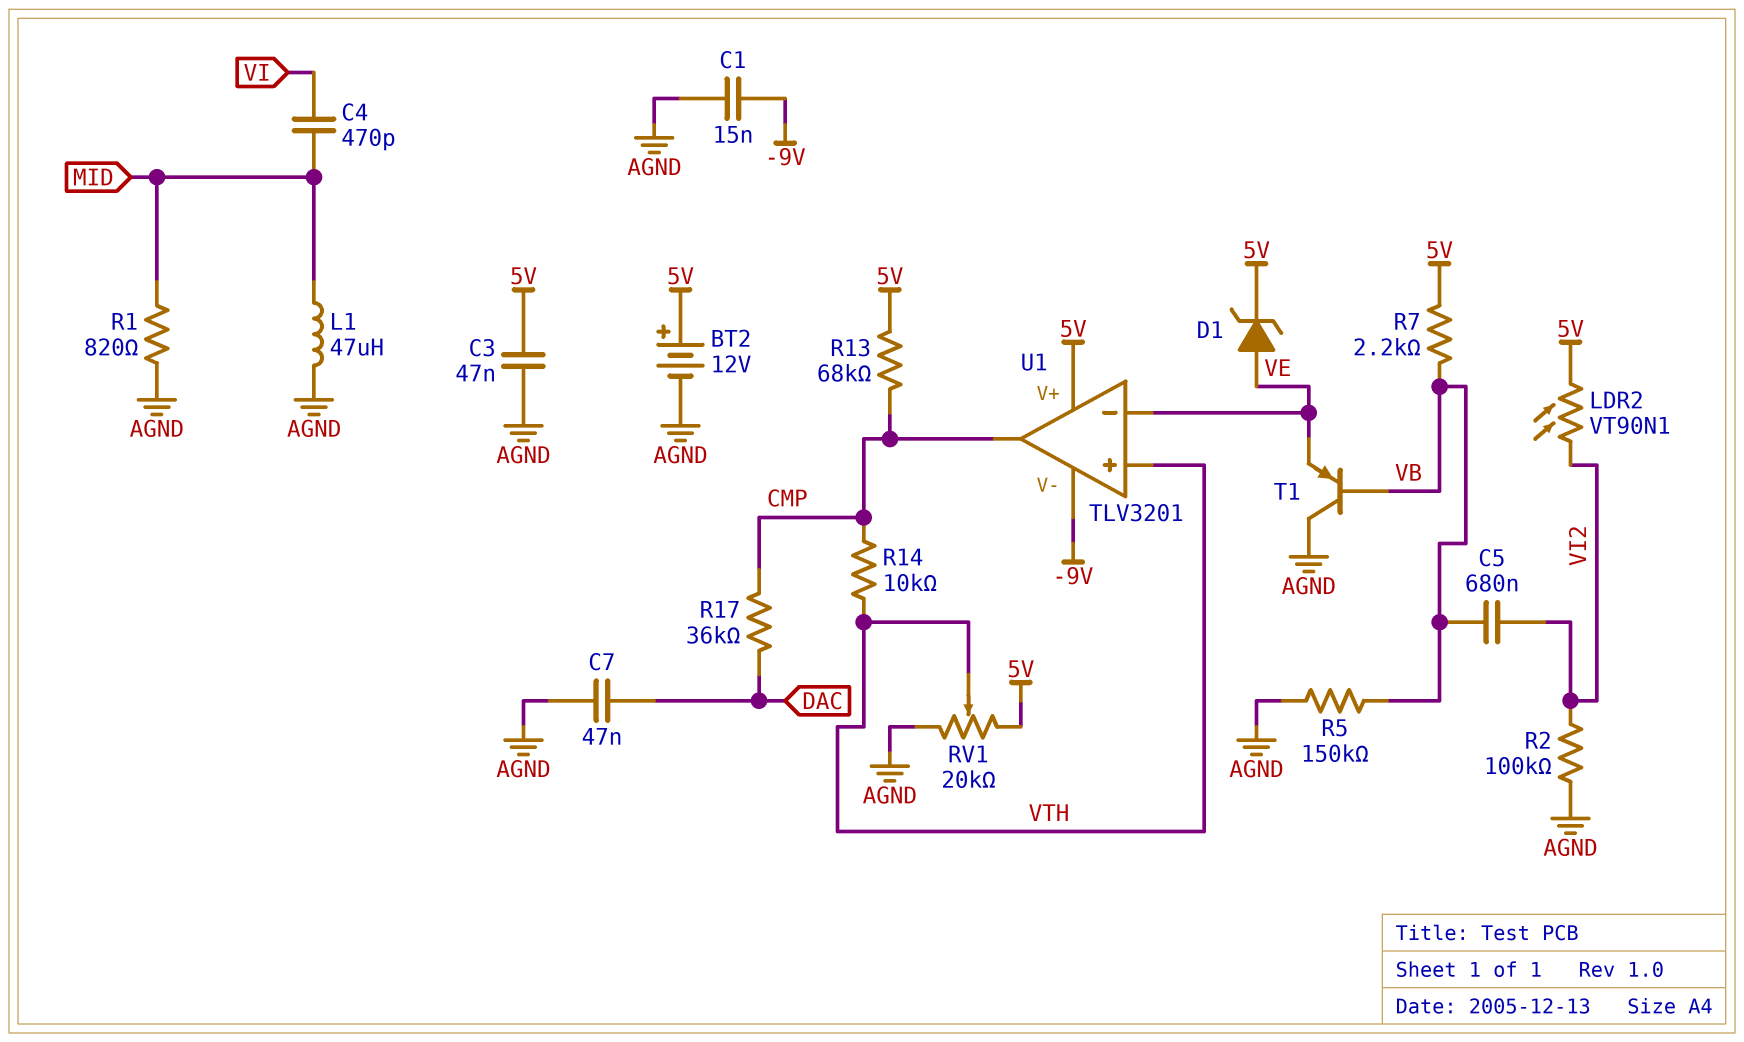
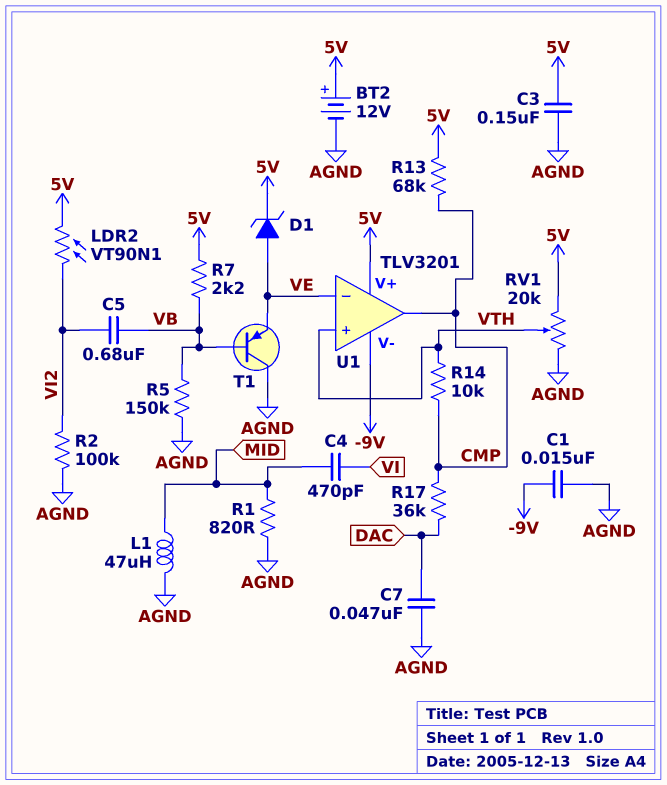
C3: 47nF (5V, AGND) -> 150nF (5V, AGND)

